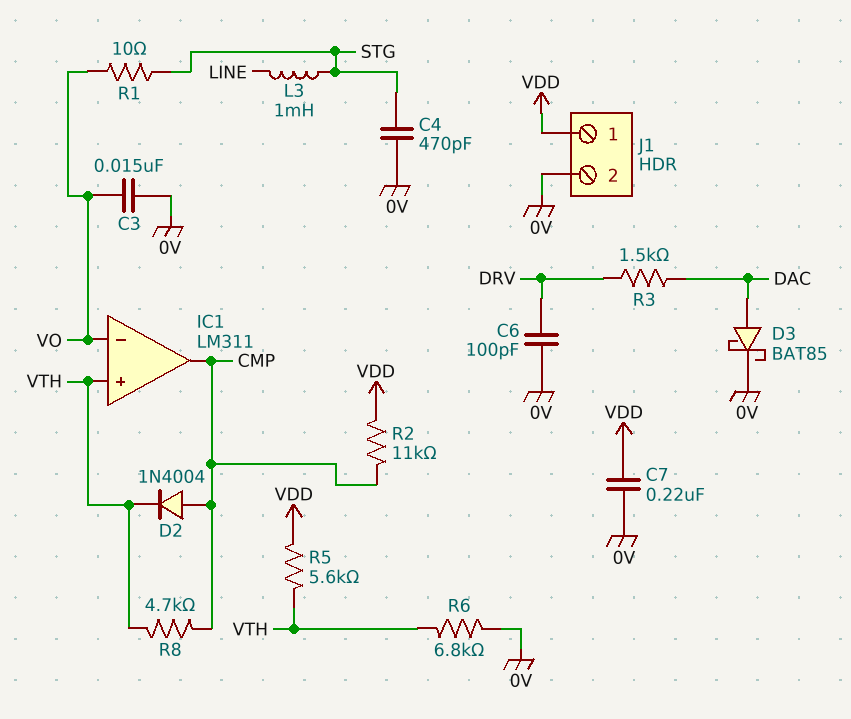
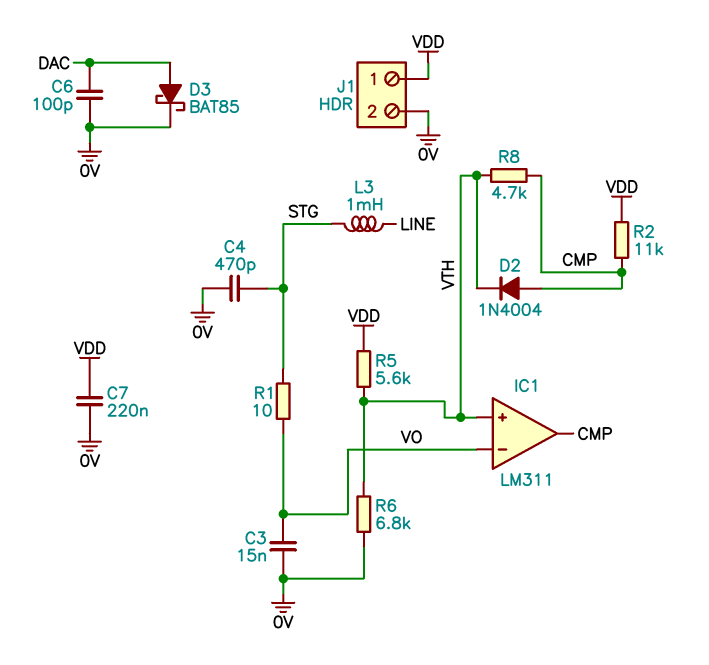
C6: 100pF (0V, DRV) -> 100pF (0V, DAC)
R3: 1.5k (DAC, DRV) -> none

